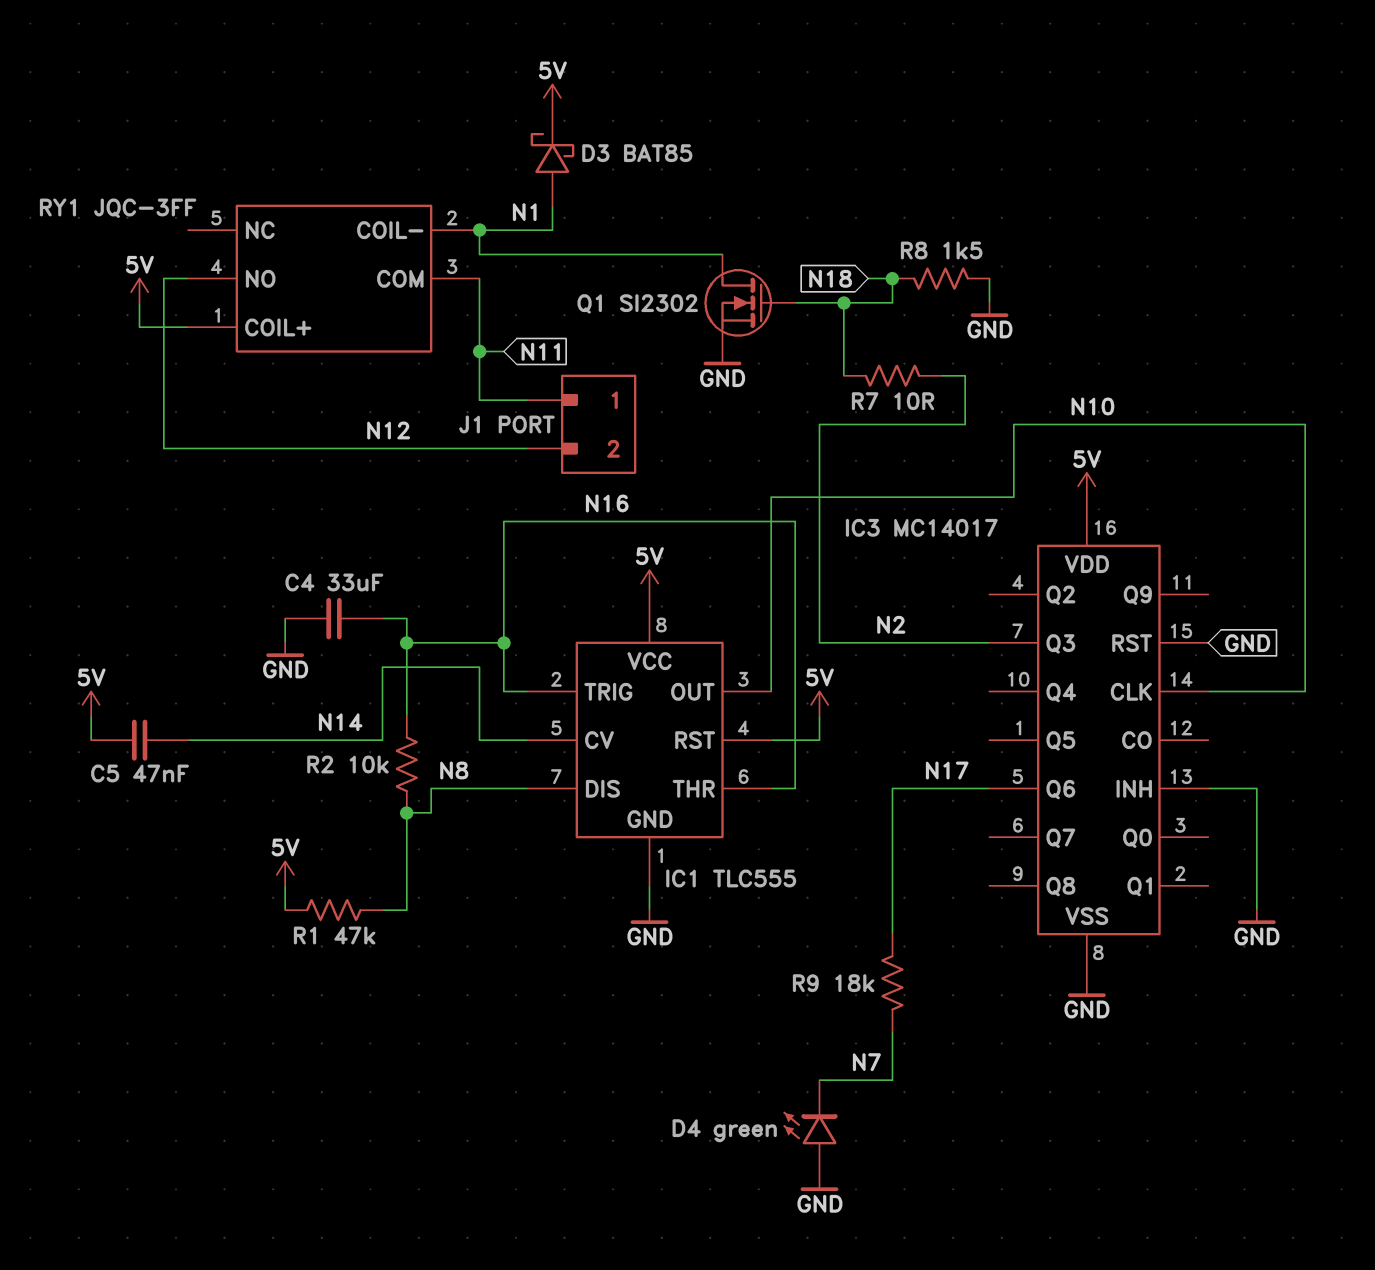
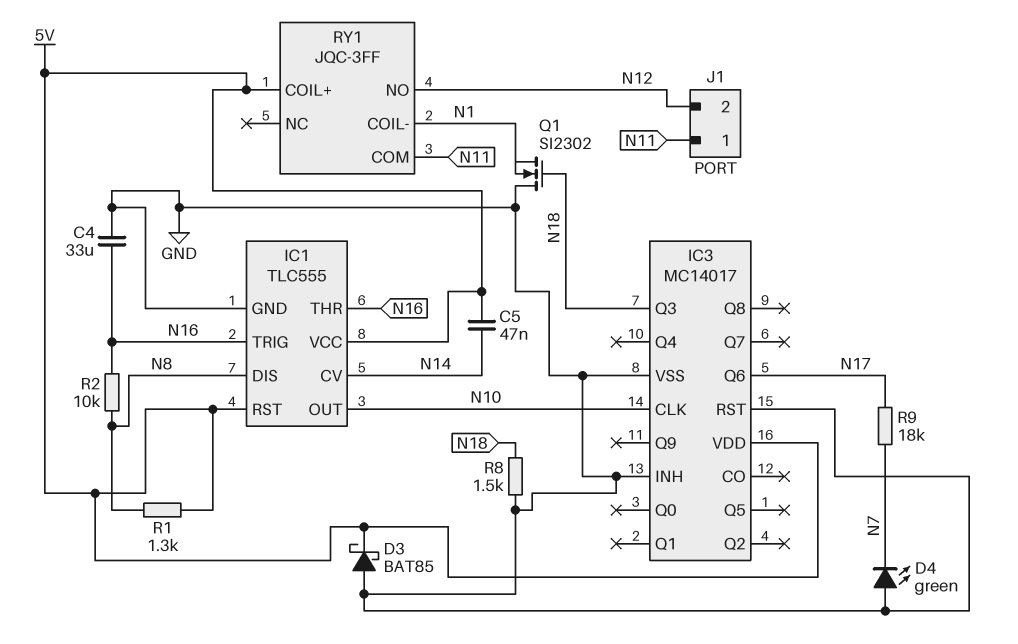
D3: schottky BAT85 (A N1, K 5V) -> schottky BAT85 (A GND, K 5V)
IC3 pin Q3: N2 -> N18
Q1: NMOS SI2302 (G N18, D N1, S GND) -> NMOS SI2302 (G N18, D GND, S N1)
R1: 47k (5V, N8) -> 1.3k (5V, N8)
R7: 10 (N2, N18) -> none

